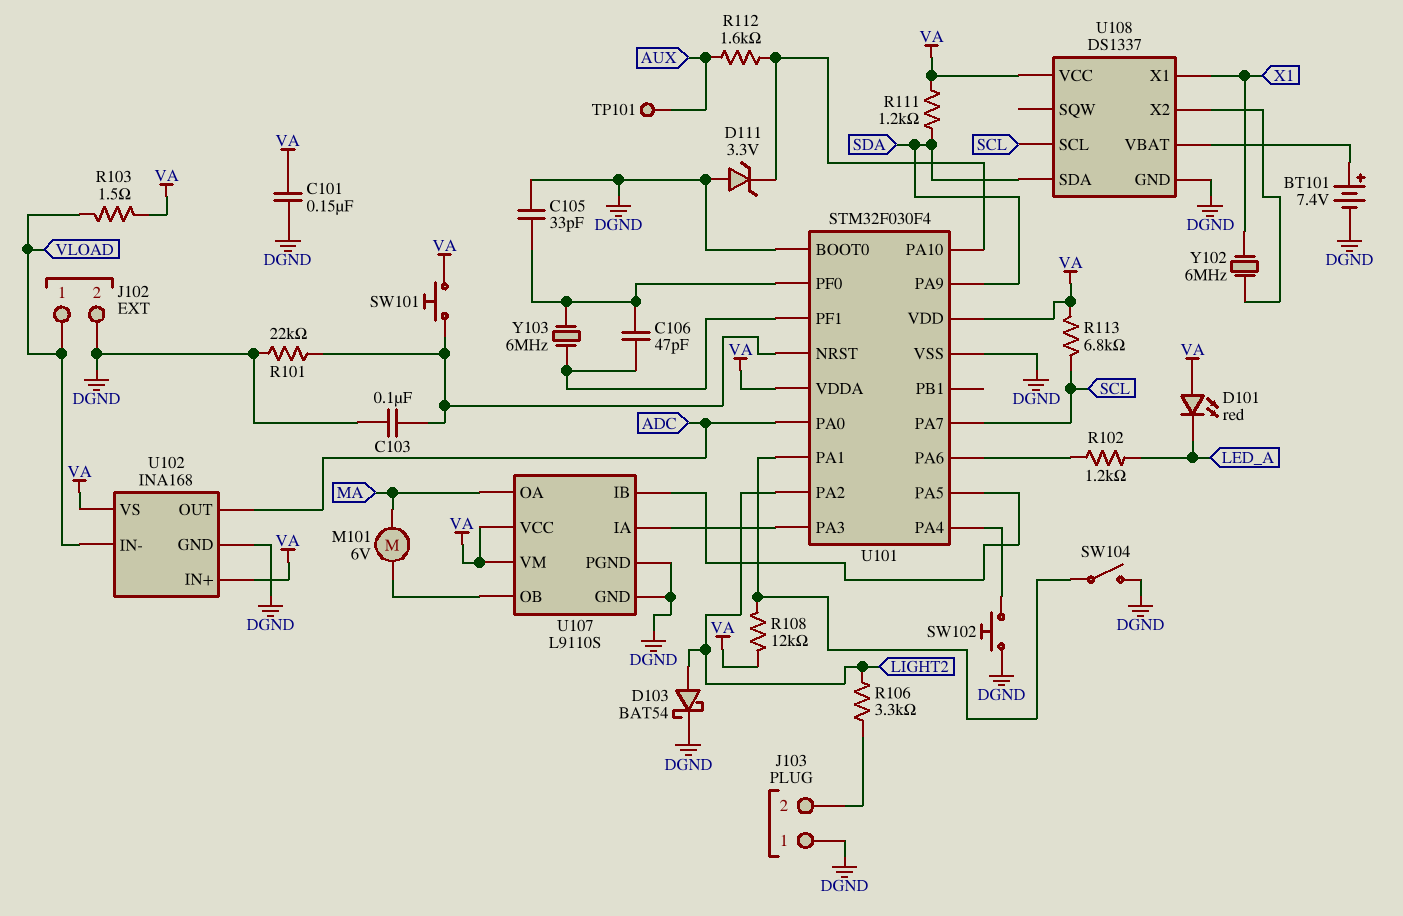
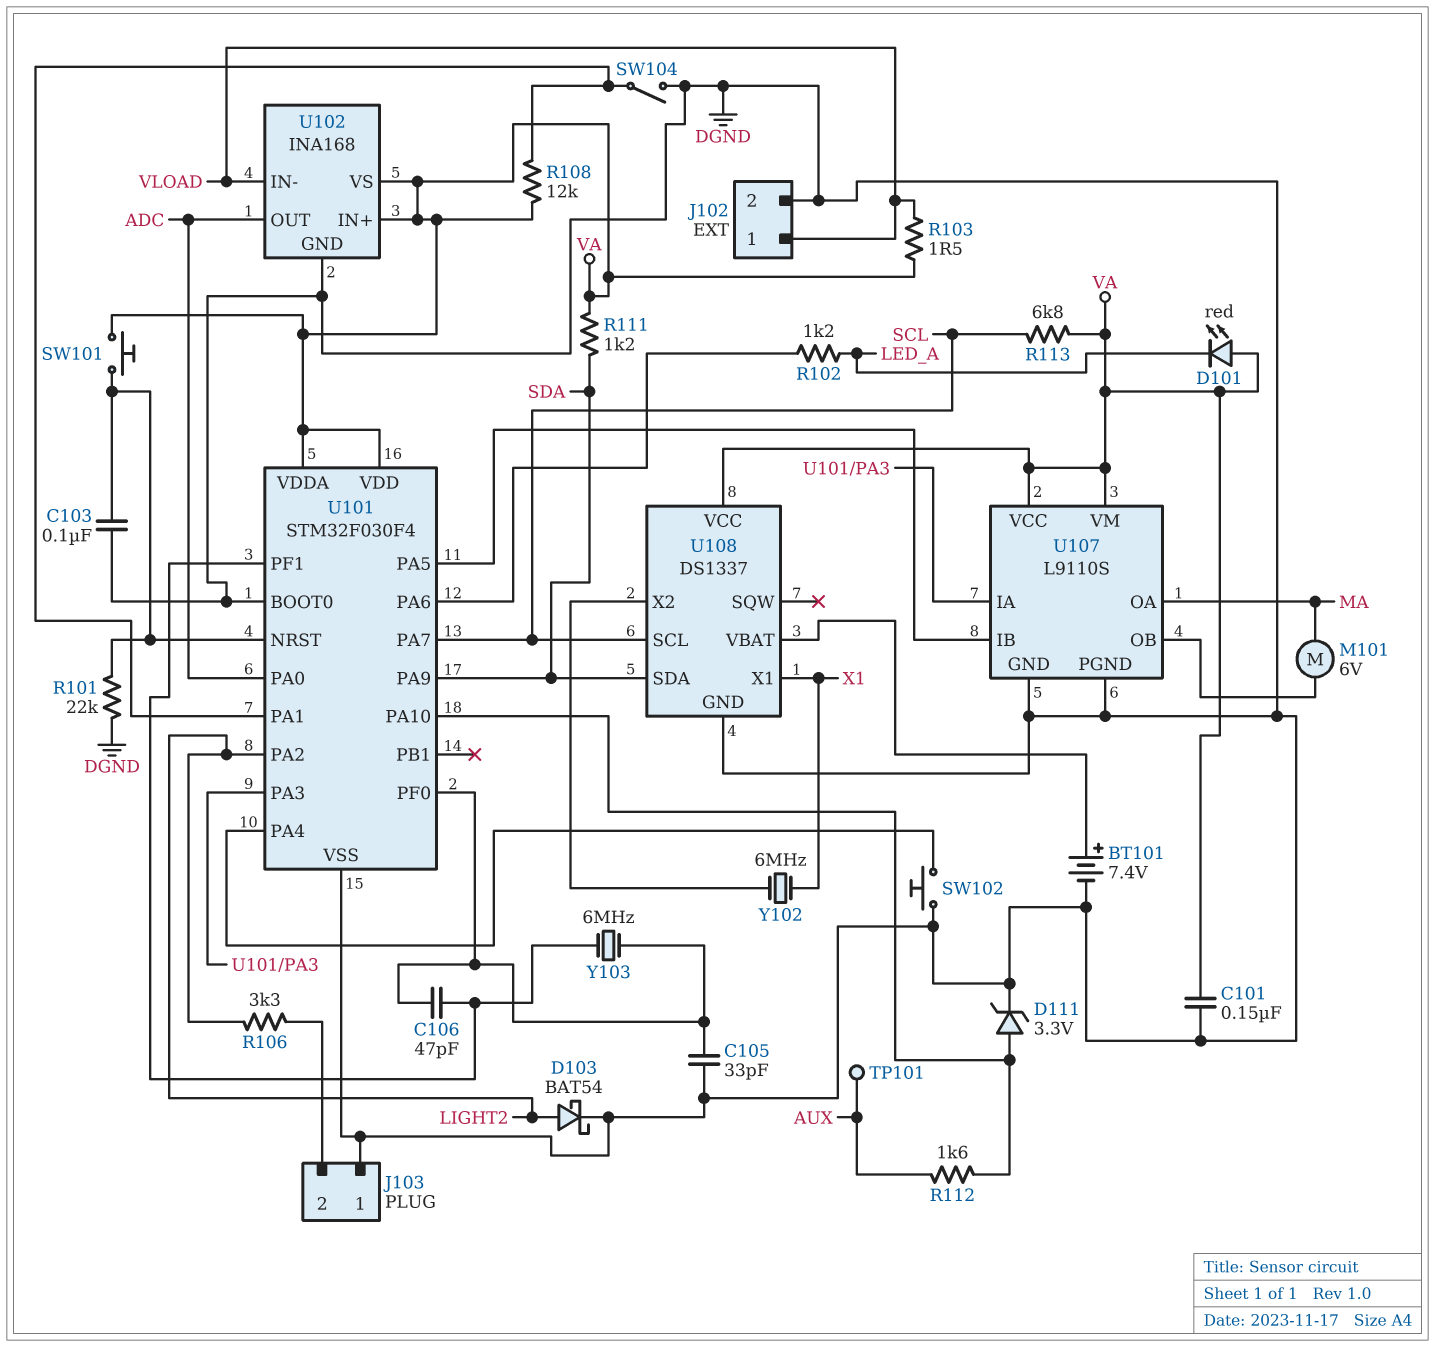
D111: zener 3.3V (A DGND, K U101/PA10) -> zener 3.3V (A U101/PA10, K DGND)

